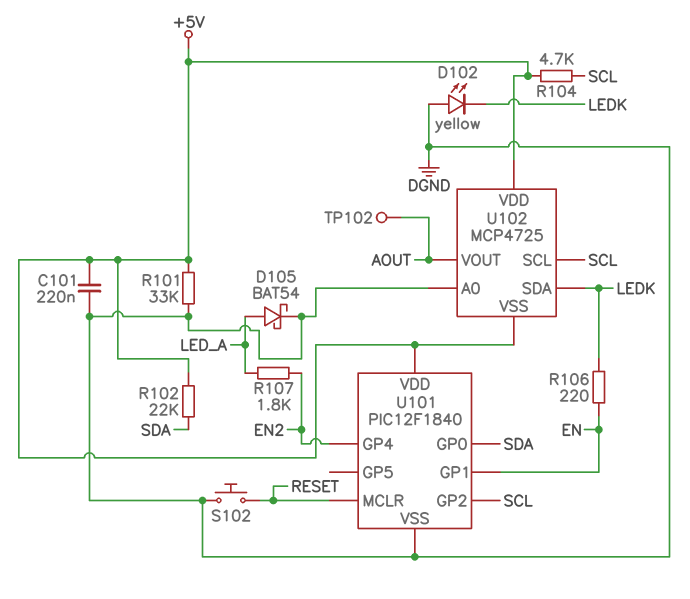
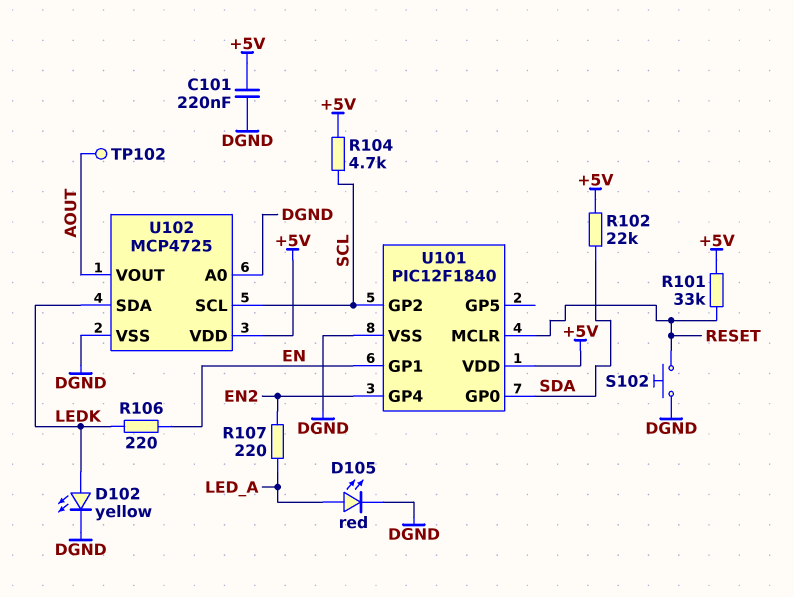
D102: LED yellow (A DGND, K LEDK) -> LED yellow (A LEDK, K DGND)
D105: schottky BAT54 (A LED_A, K DGND) -> LED red (A LED_A, K DGND)
R101: 33k (+5V, DGND) -> 33k (+5V, RESET)
R107: 1.8k (EN2, LED_A) -> 220 (EN2, LED_A)
U102 pin VSS: +5V -> DGND

